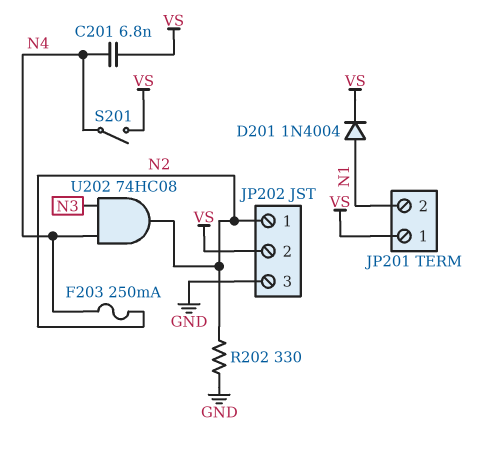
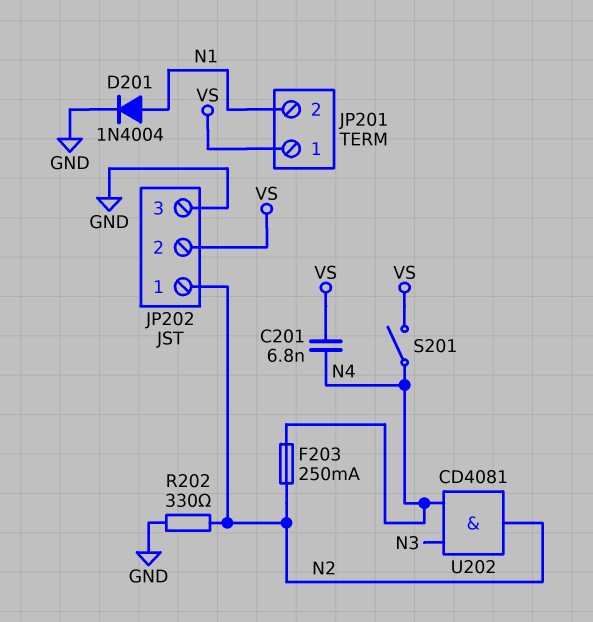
D201: diode 1N4004 (A N1, K VS) -> diode 1N4004 (A N1, K GND)
U202: AND 74HC08 (in N3, in N4, out N2) -> AND CD4081 (in N3, in N4, out N2)

